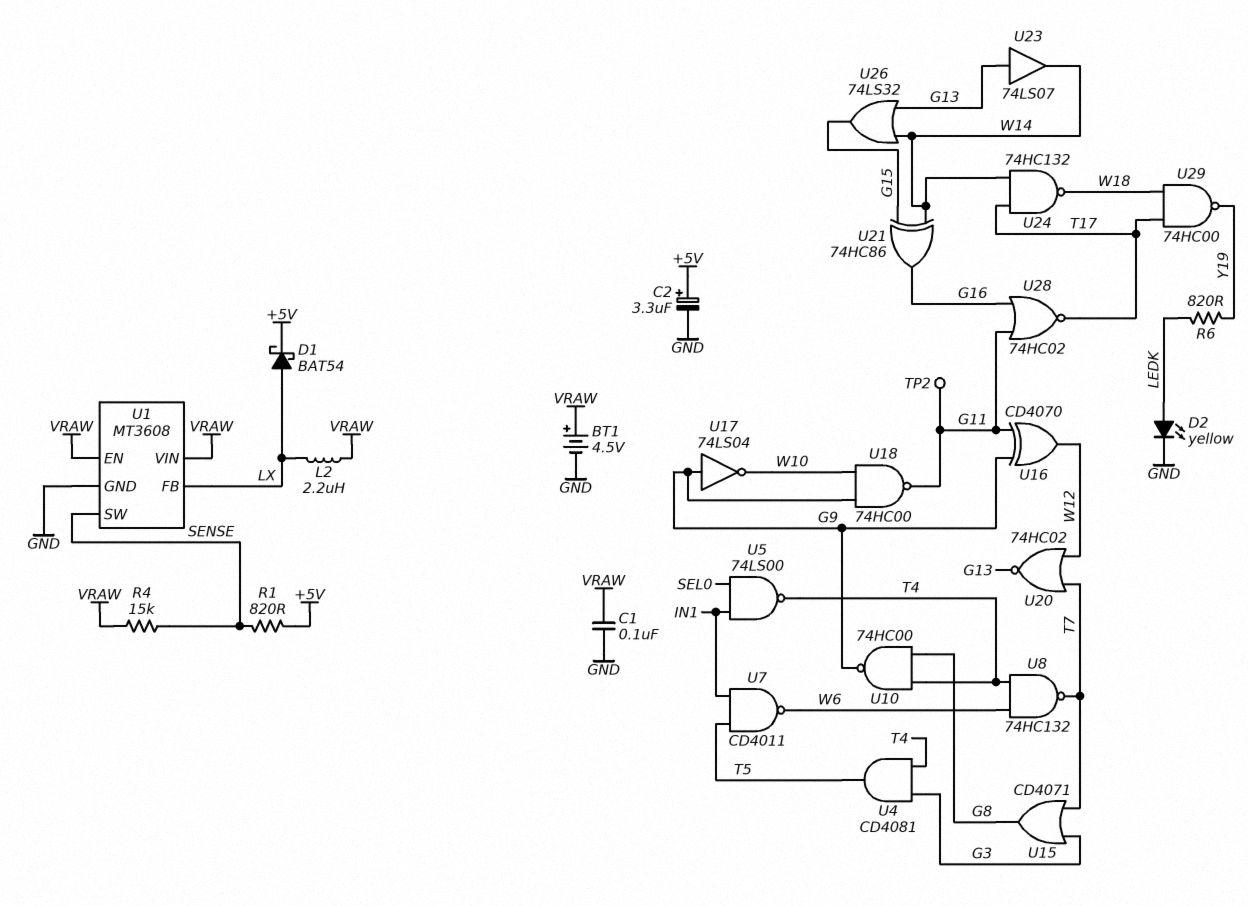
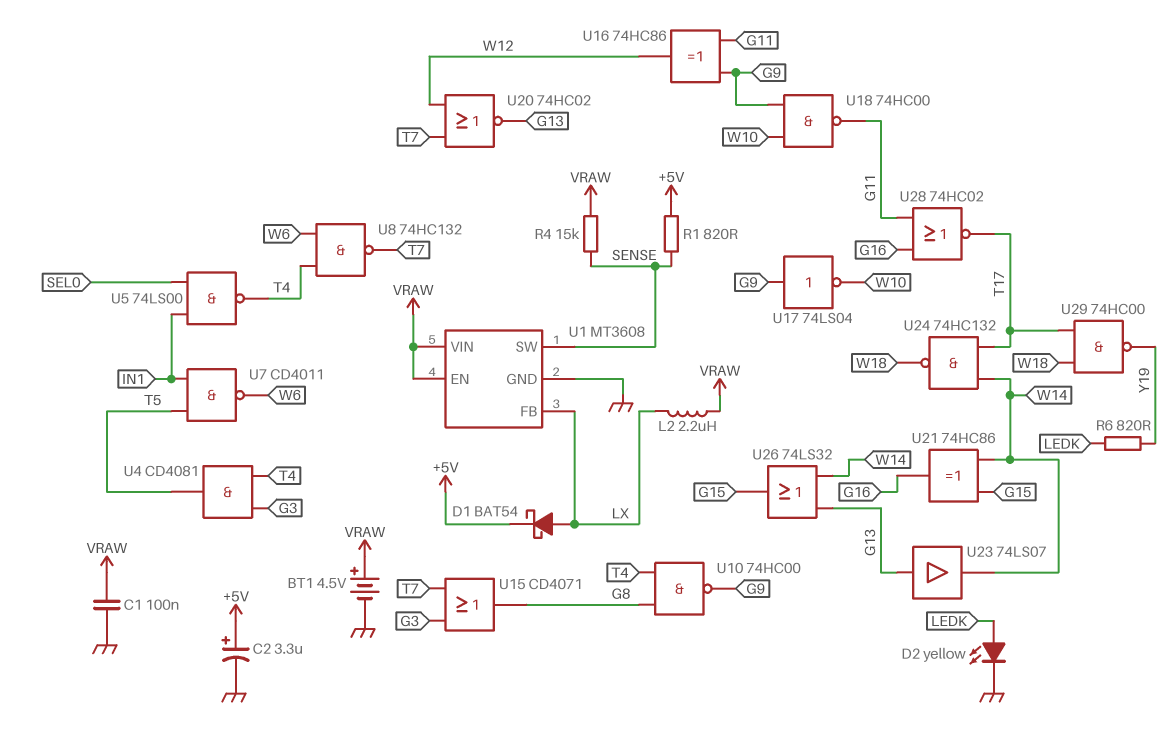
TP2: test point (G11) -> none
U16: XOR CD4070 (in G9, in G11, out W12) -> XOR 74HC86 (in G9, in G11, out W12)

